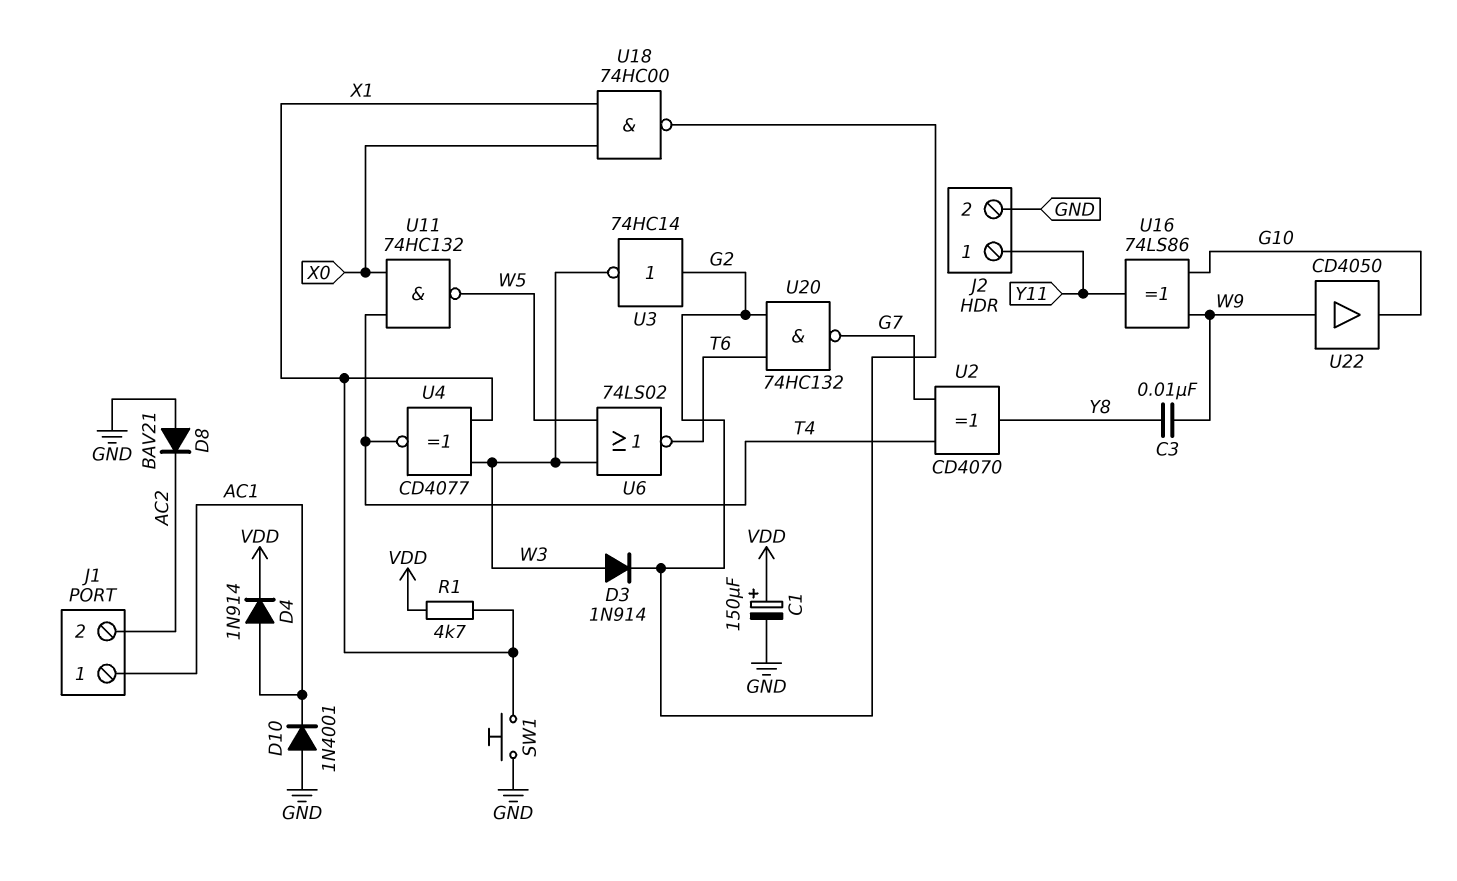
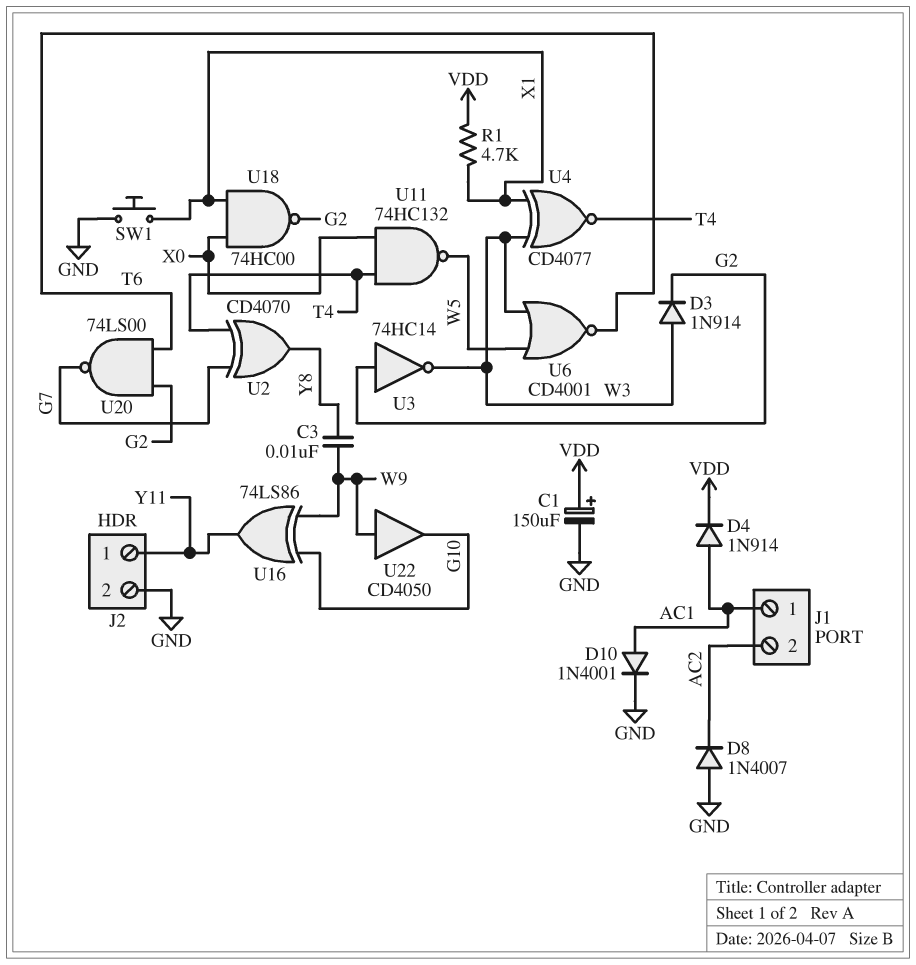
D8: diode BAV21 (A GND, K AC2) -> diode 1N4007 (A GND, K AC2)
D10: diode 1N4001 (A GND, K AC1) -> diode 1N4001 (A AC1, K GND)
U6: NOR 74LS02 (in W3, in W5, out T6) -> NOR CD4001 (in W3, in W5, out T6)
U20: NAND 74HC132 (in G2, in T6, out G7) -> NAND 74LS00 (in G2, in T6, out G7)

